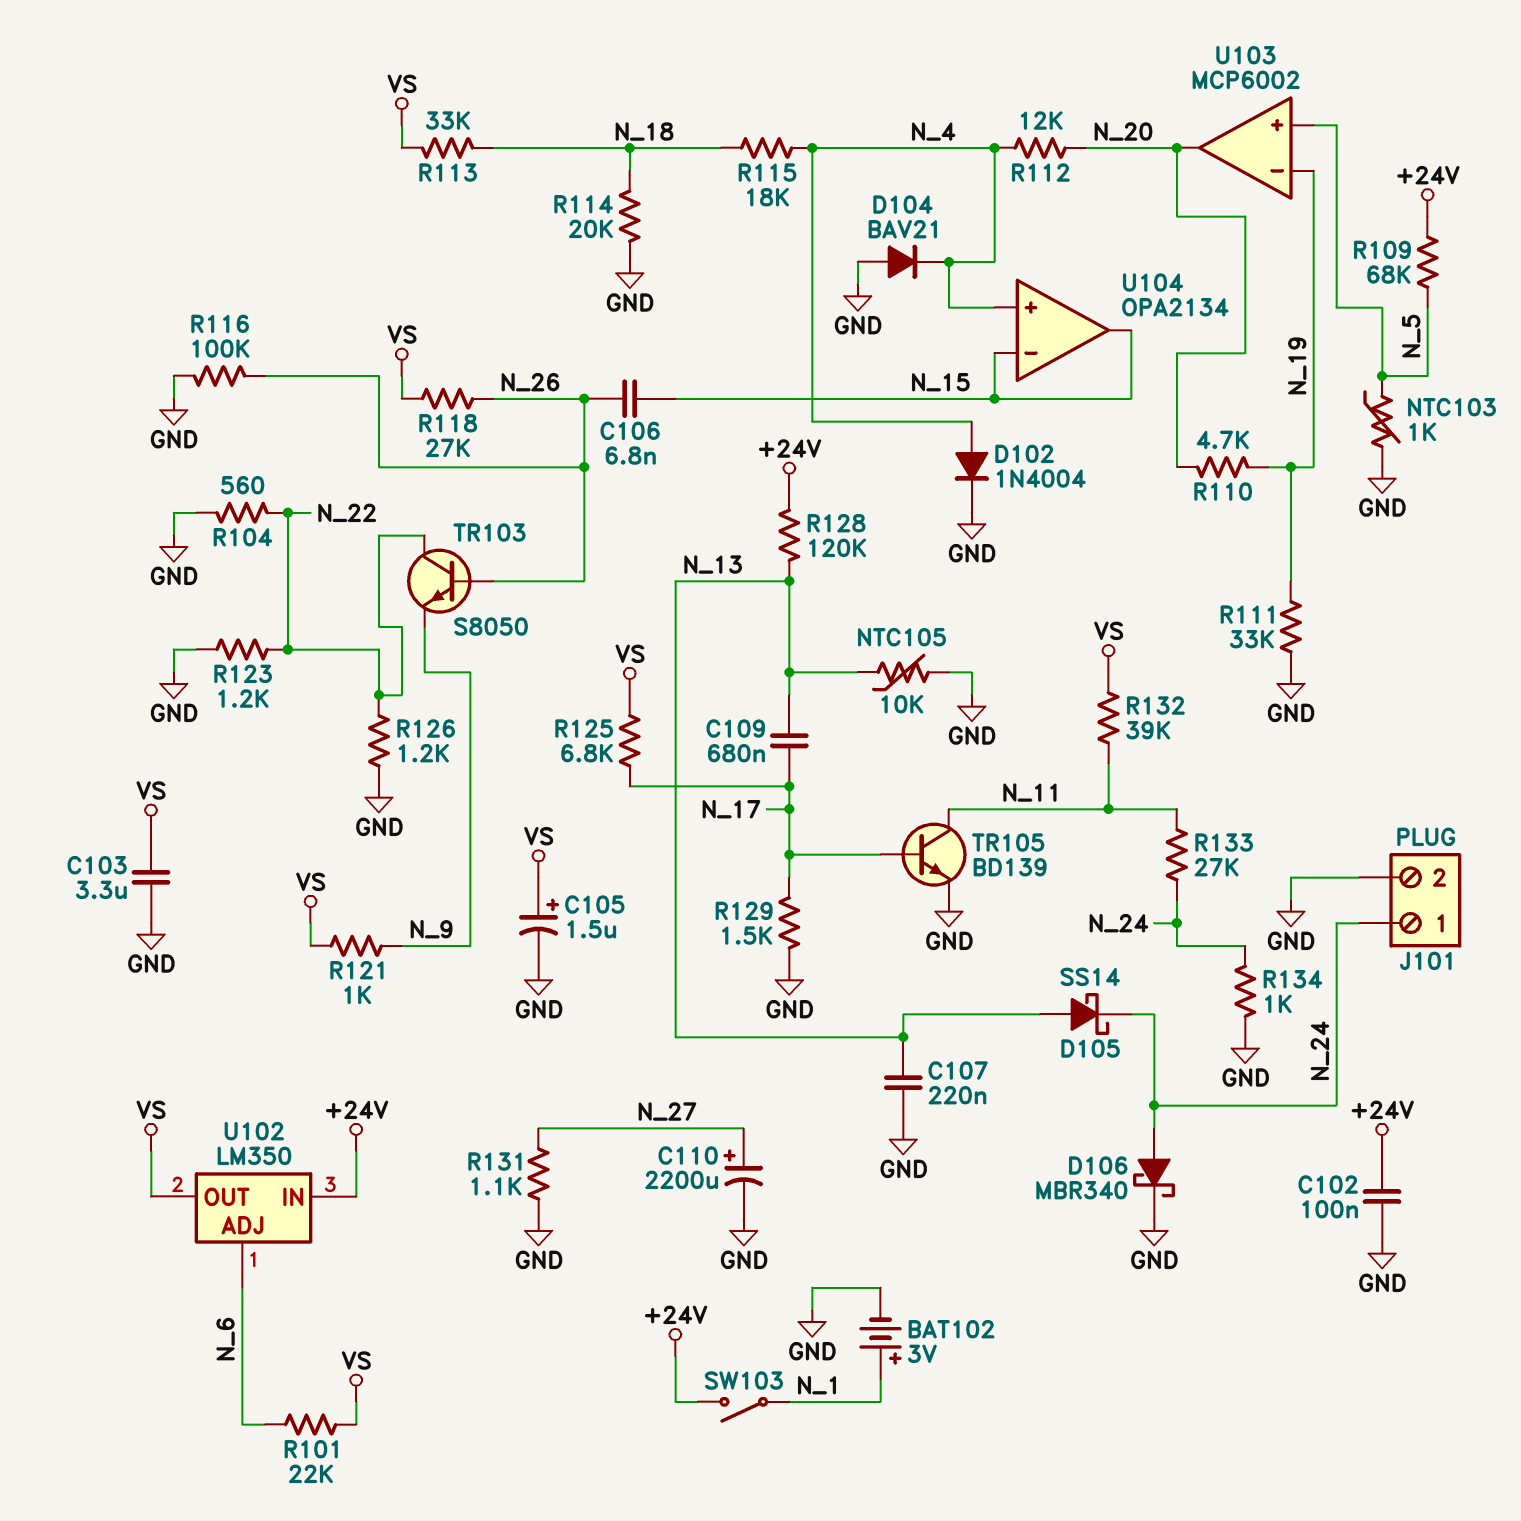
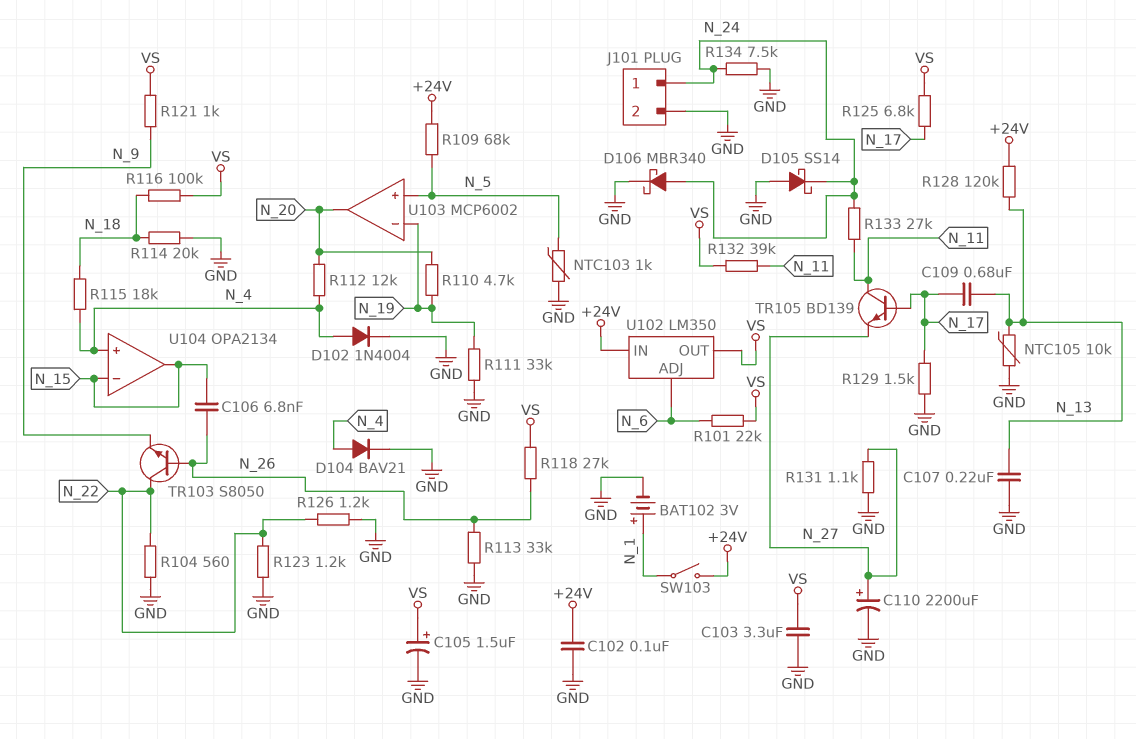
D104: diode BAV21 (A GND, K N_4) -> diode BAV21 (A N_4, K GND)
D105: schottky SS14 (A N_13, K N_24) -> schottky SS14 (A GND, K N_24)
R113: 33k (N_18, VS) -> 33k (GND, N_26)
R116: 100k (GND, N_26) -> 100k (N_18, VS)
R134: 1k (GND, N_24) -> 7.5k (GND, N_24)
TR105: NPN BD139 (B N_17, C N_11, E GND) -> NPN BD139 (B N_17, C N_11, E N_27)

